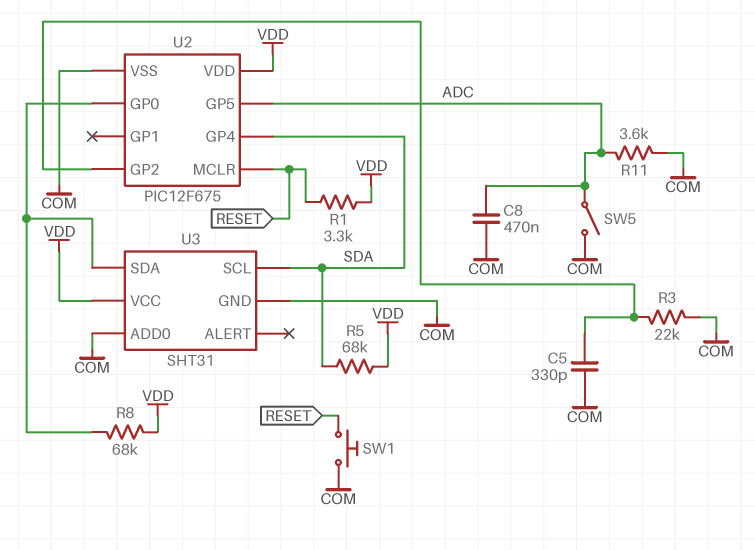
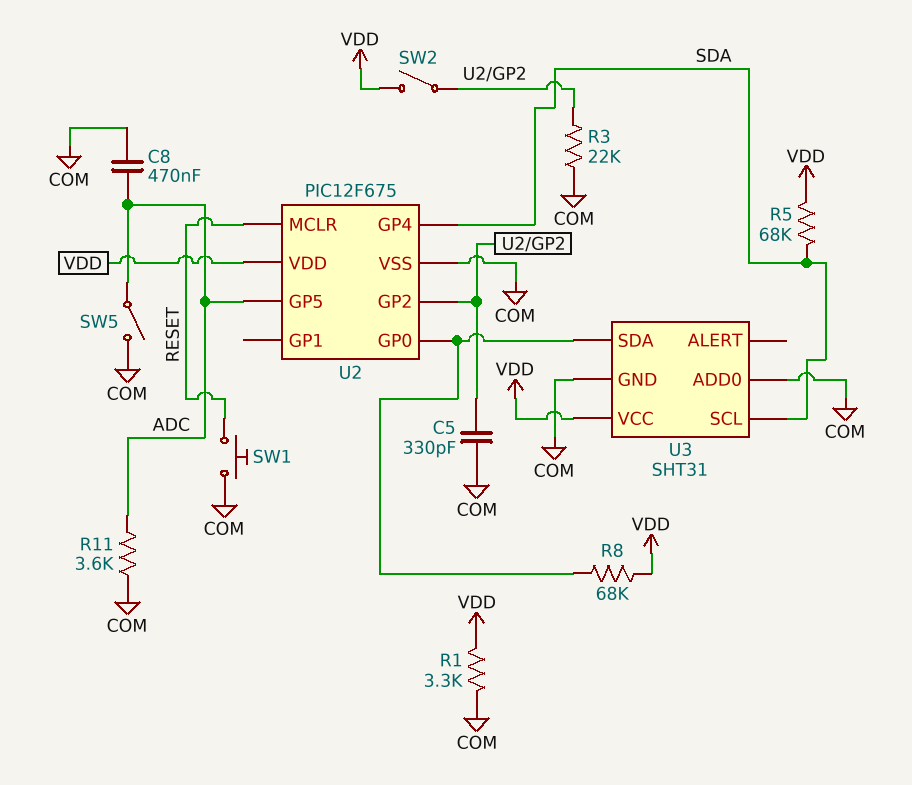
R1: 3.3k (RESET, VDD) -> 3.3k (COM, VDD)
SW2: none -> switch (U2/GP2, VDD)

